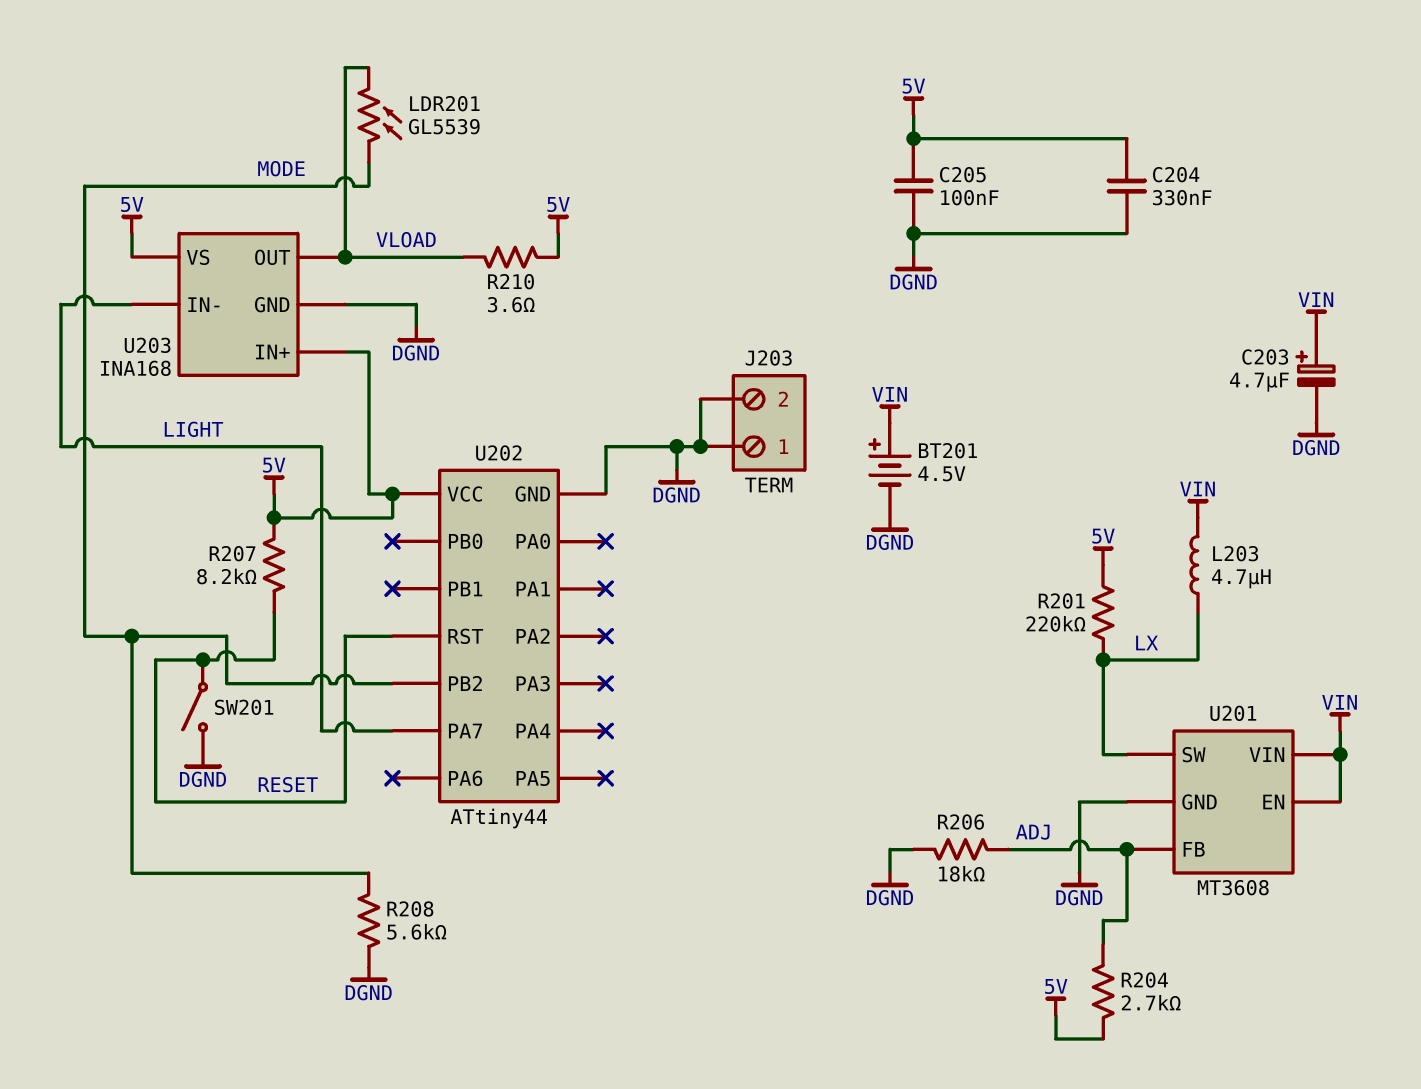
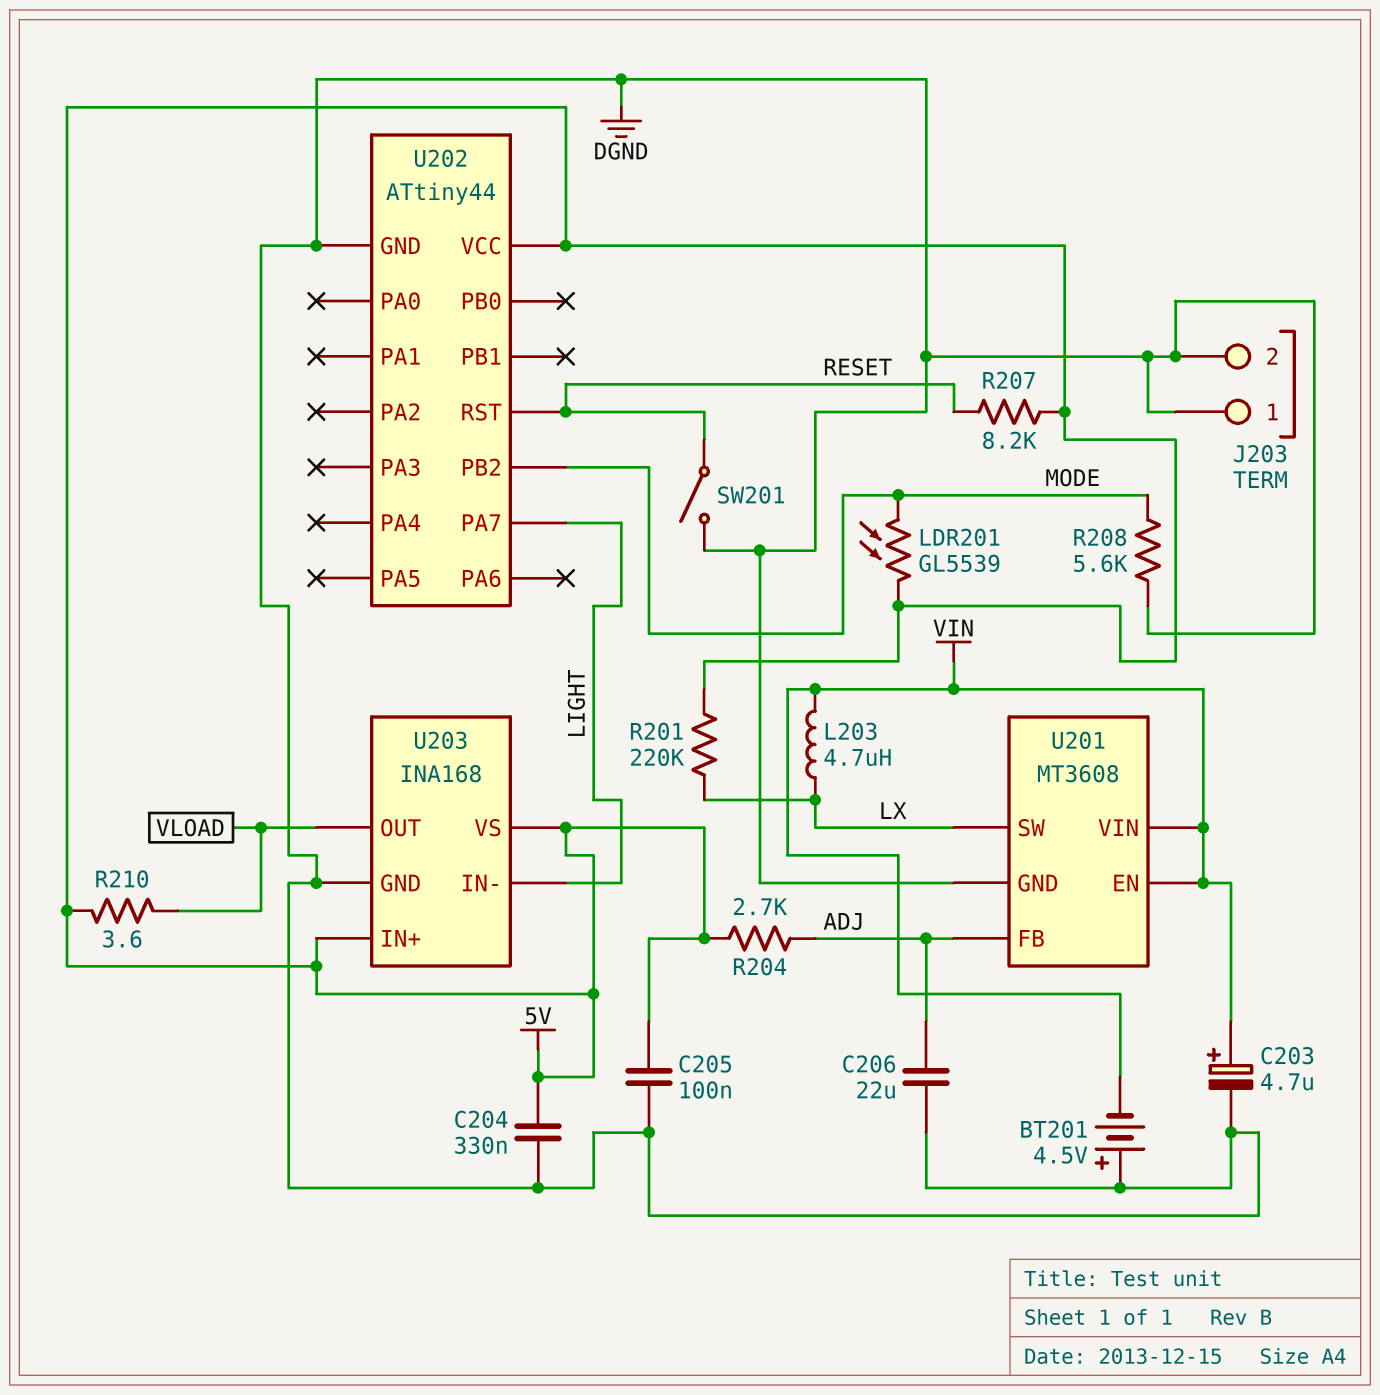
BT201: 4.5V (plus VIN, minus DGND) -> 4.5V (plus DGND, minus VIN)
C206: none -> 22uF (ADJ, DGND)
LDR201: GL5539 (MODE, VLOAD) -> GL5539 (5V, MODE)
R206: 18k (ADJ, DGND) -> none

